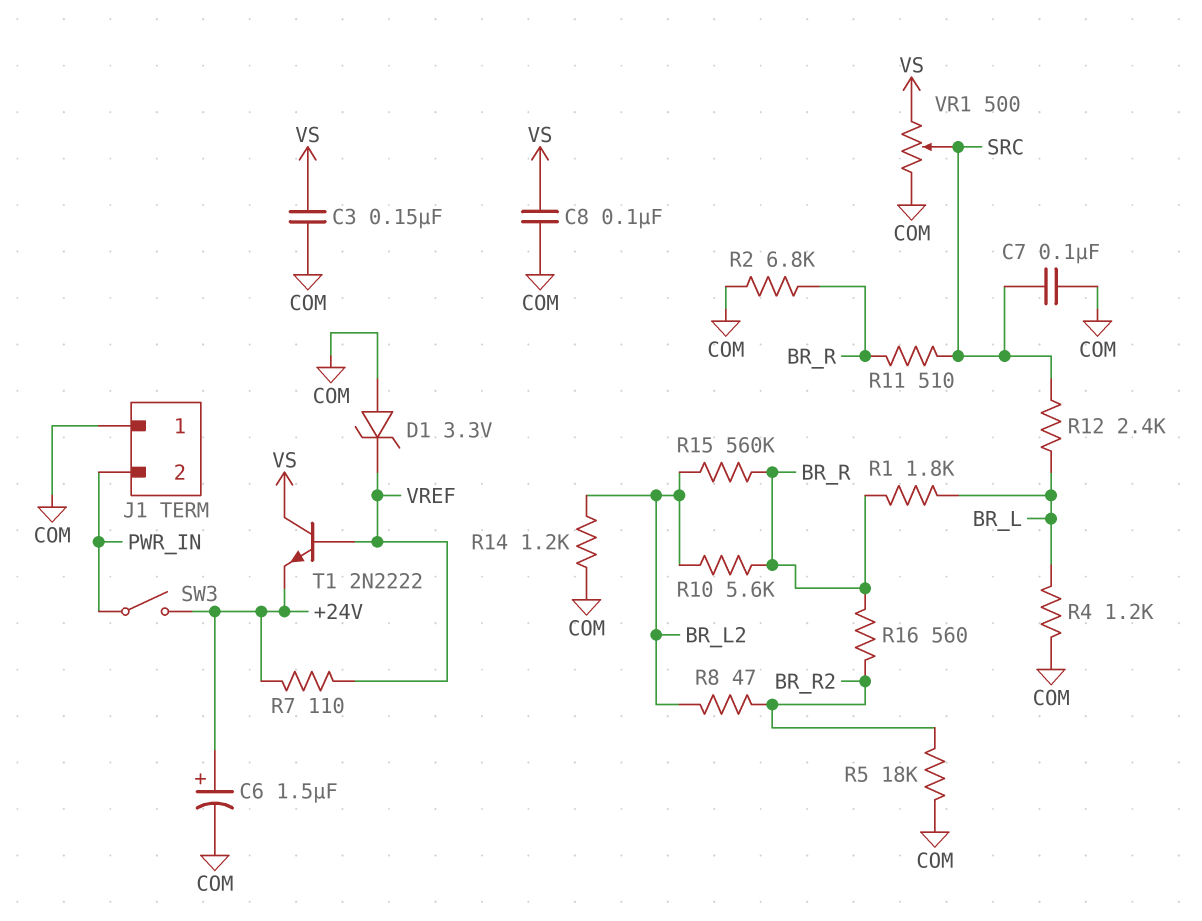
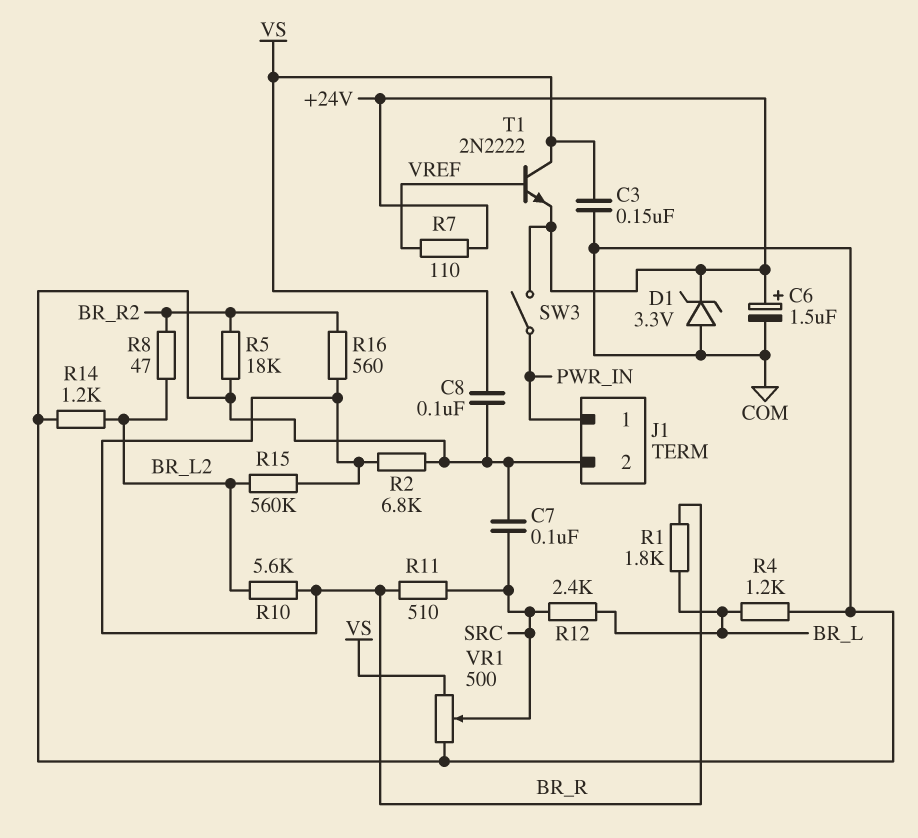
D1: zener 3.3V (A COM, K VREF) -> zener 3.3V (A COM, K +24V)
J1 pin 1: COM -> PWR_IN
J1 pin 2: PWR_IN -> COM

